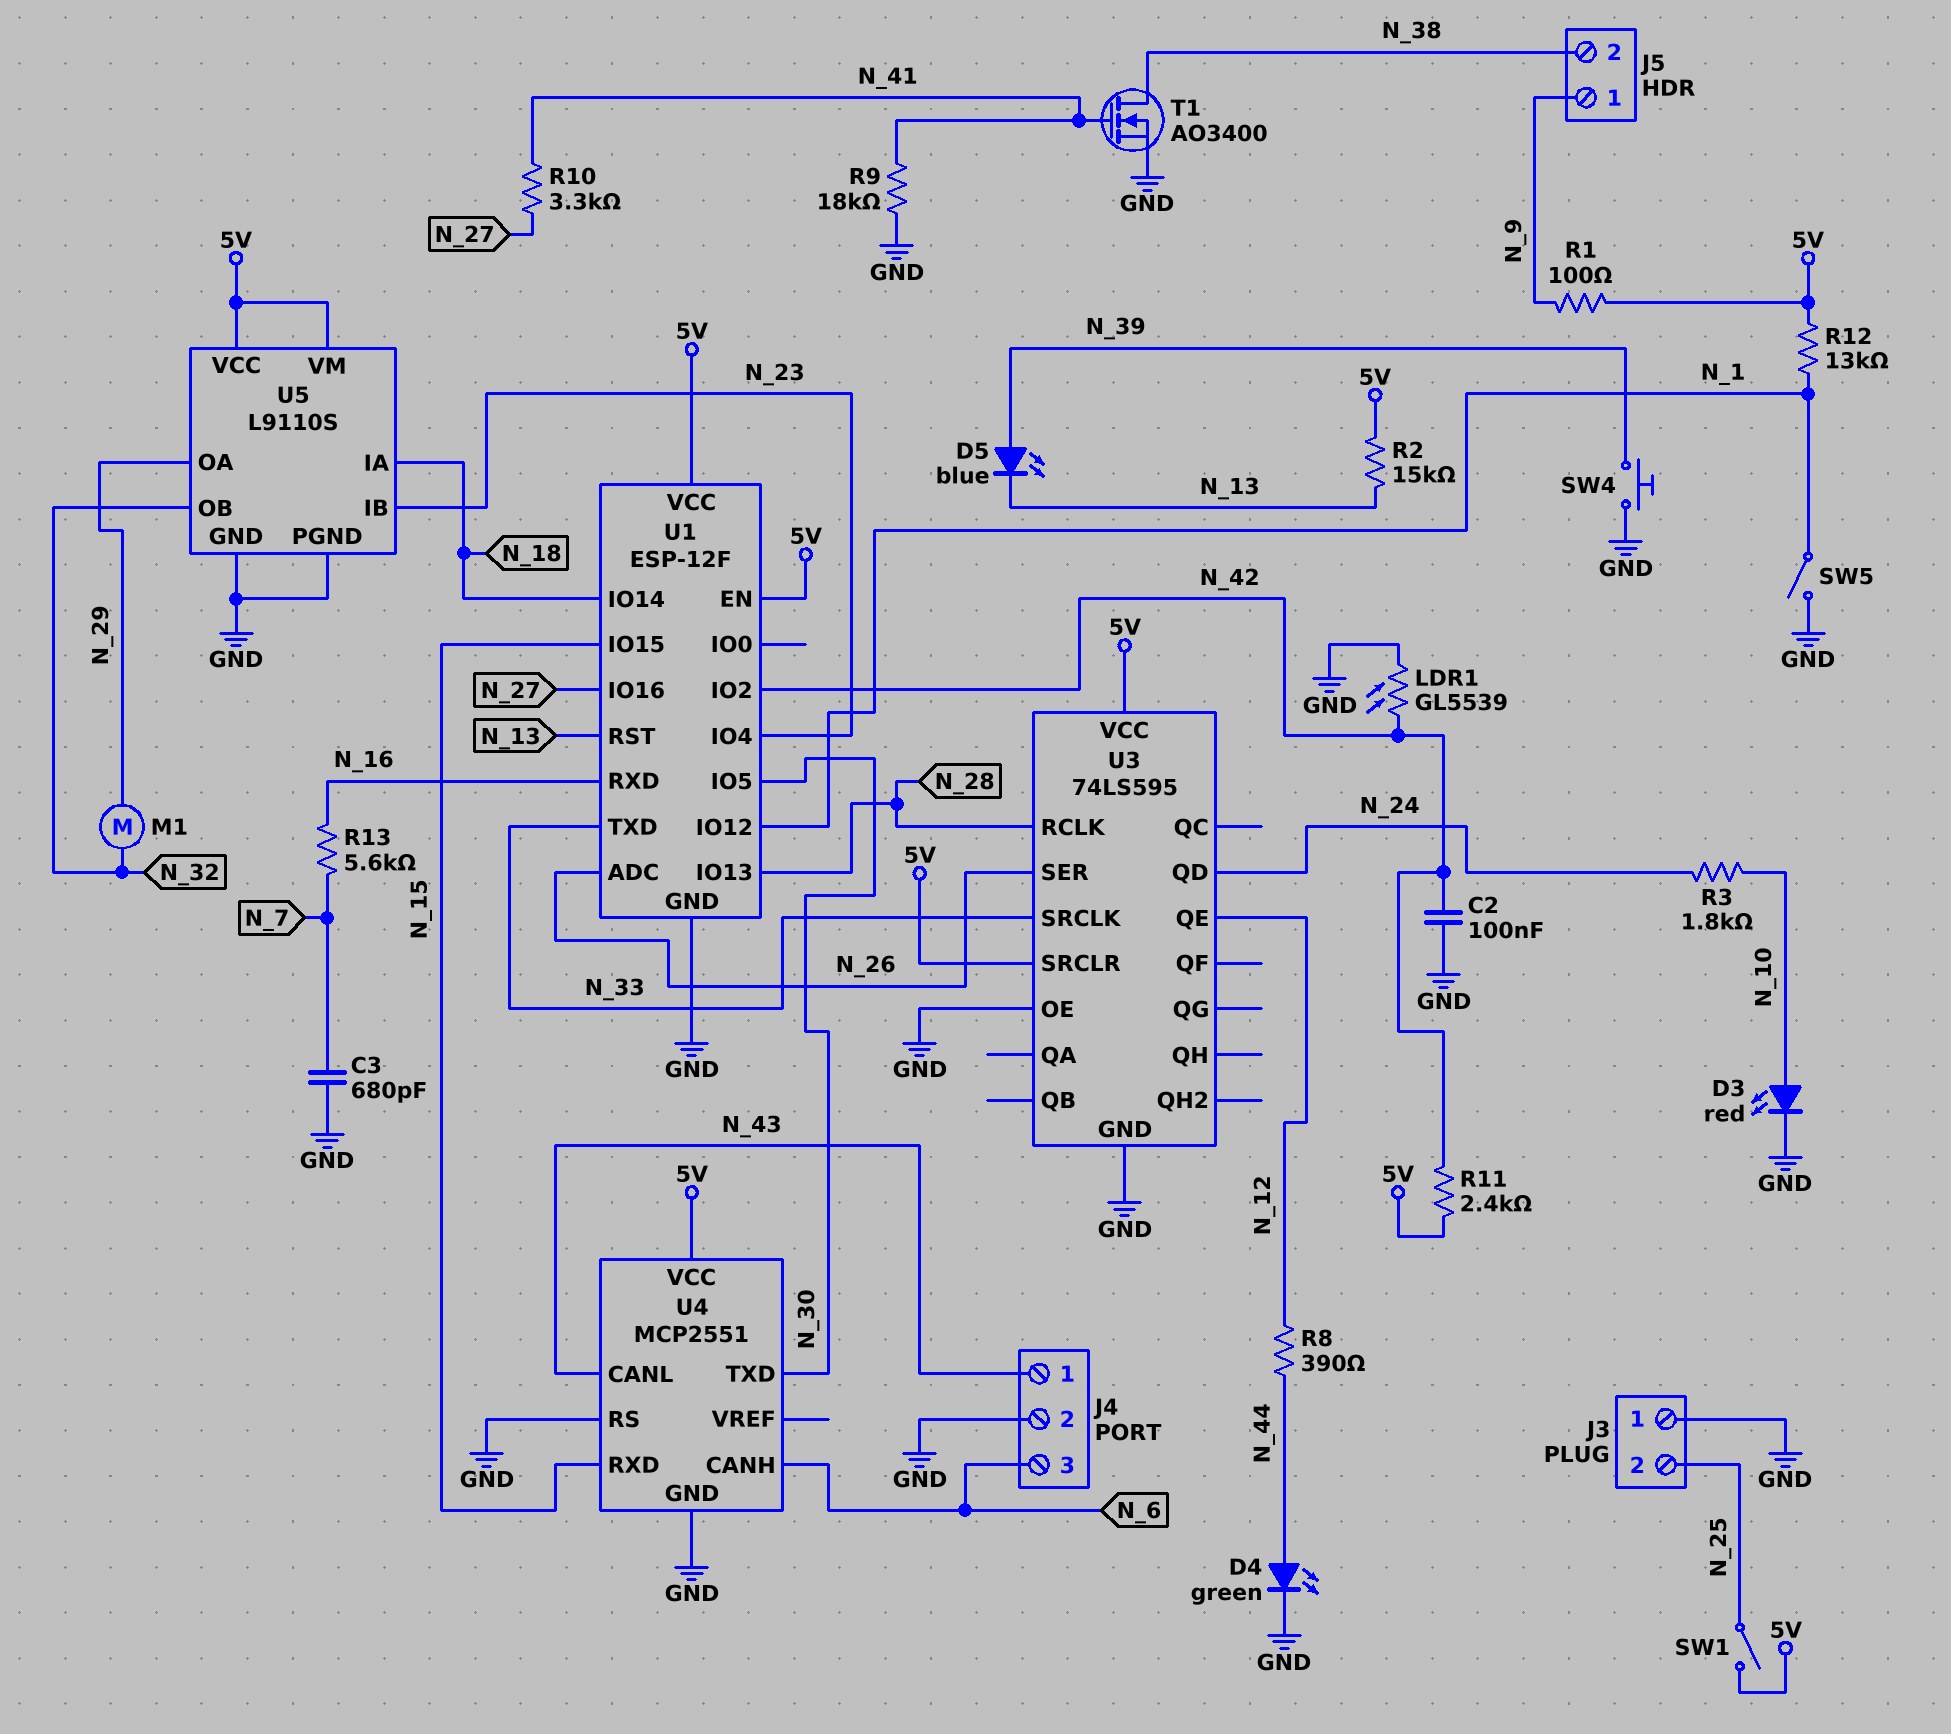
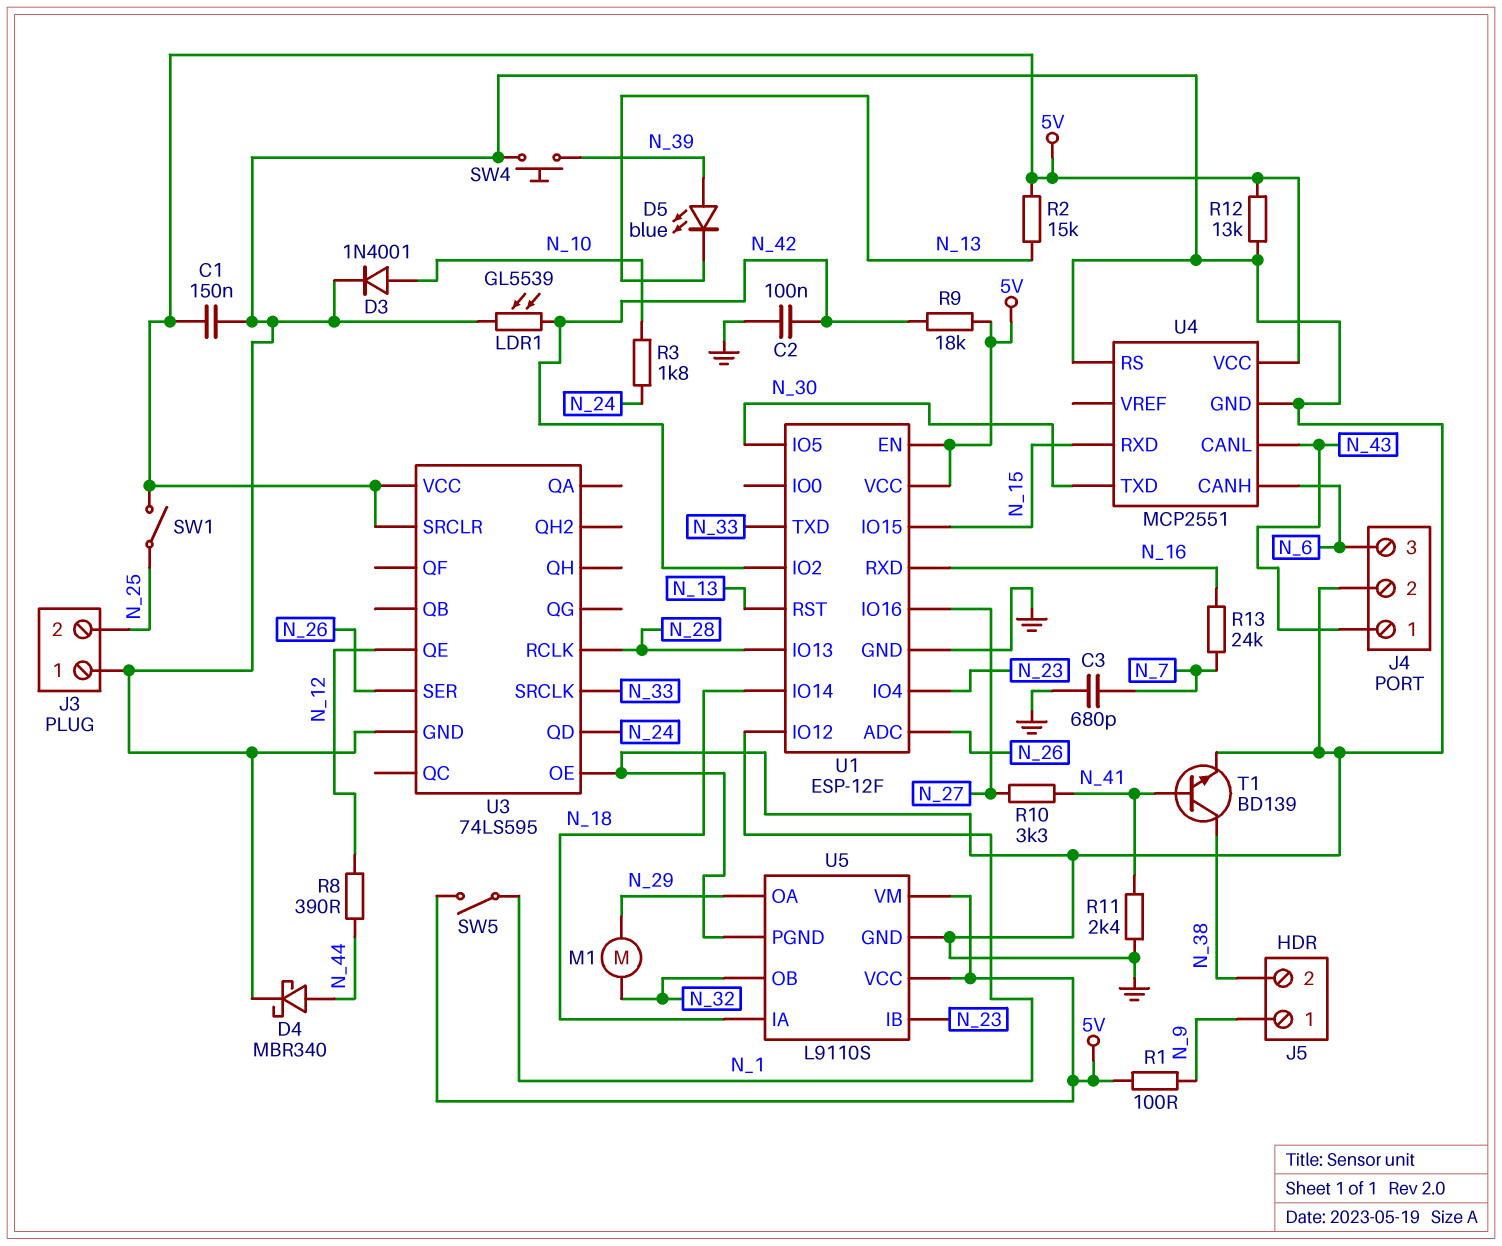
C1: none -> 150nF (5V, GND)
D3: LED red (A N_10, K GND) -> diode 1N4001 (A N_10, K GND)
D4: LED green (A N_44, K GND) -> schottky MBR340 (A N_44, K GND)
R9: 18k (GND, N_41) -> 18k (5V, N_42)
R11: 2.4k (5V, N_42) -> 2.4k (GND, N_41)
R12: 13k (5V, N_1) -> 13k (5V, GND)
R13: 5.6k (N_7, N_16) -> 24k (N_7, N_16)
SW5: switch (GND, N_1) -> switch (5V, N_1)
T1: NMOS AO3400 (G N_41, D N_38, S GND) -> NPN BD139 (B N_41, C N_38, E GND)

